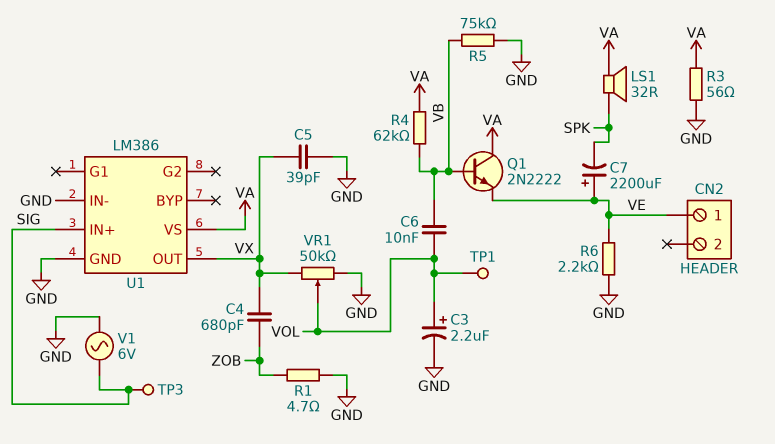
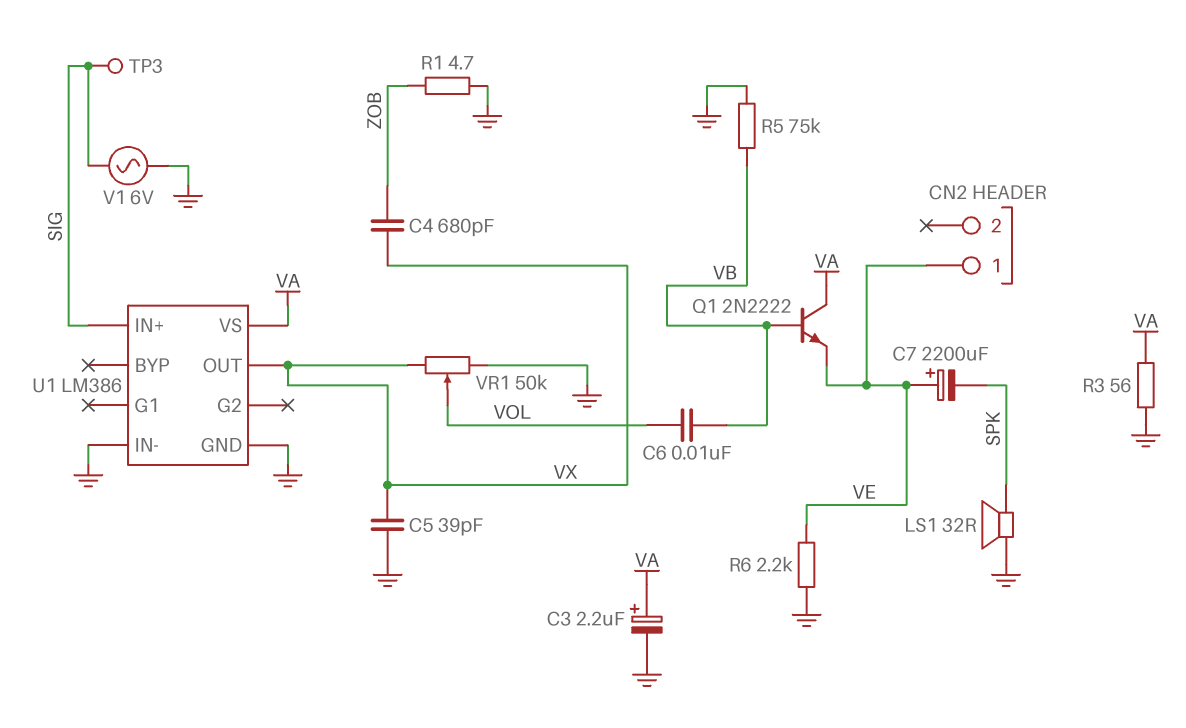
C3: 2.2uF (plus VOL, minus GND) -> 2.2uF (plus VA, minus GND)
LS1: speaker 32R (SPK, VA) -> speaker 32R (GND, SPK)
R4: 62k (VA, VB) -> none
TP1: test point (VOL) -> none

